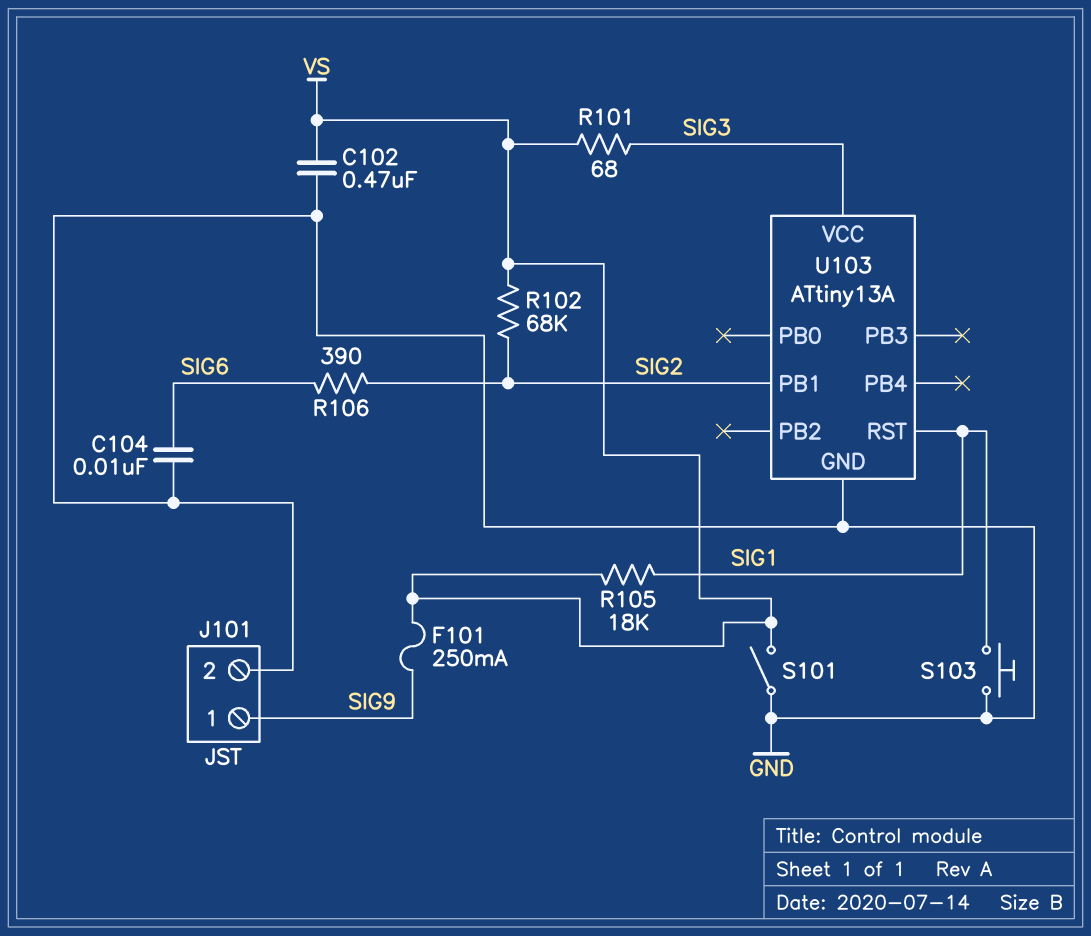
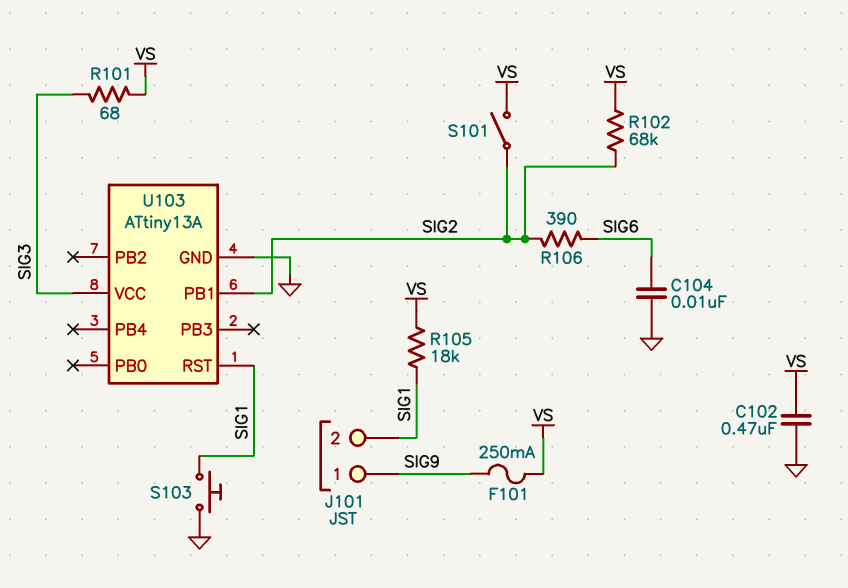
J101 pin 2: GND -> SIG1
S101: switch (GND, VS) -> switch (SIG2, VS)

